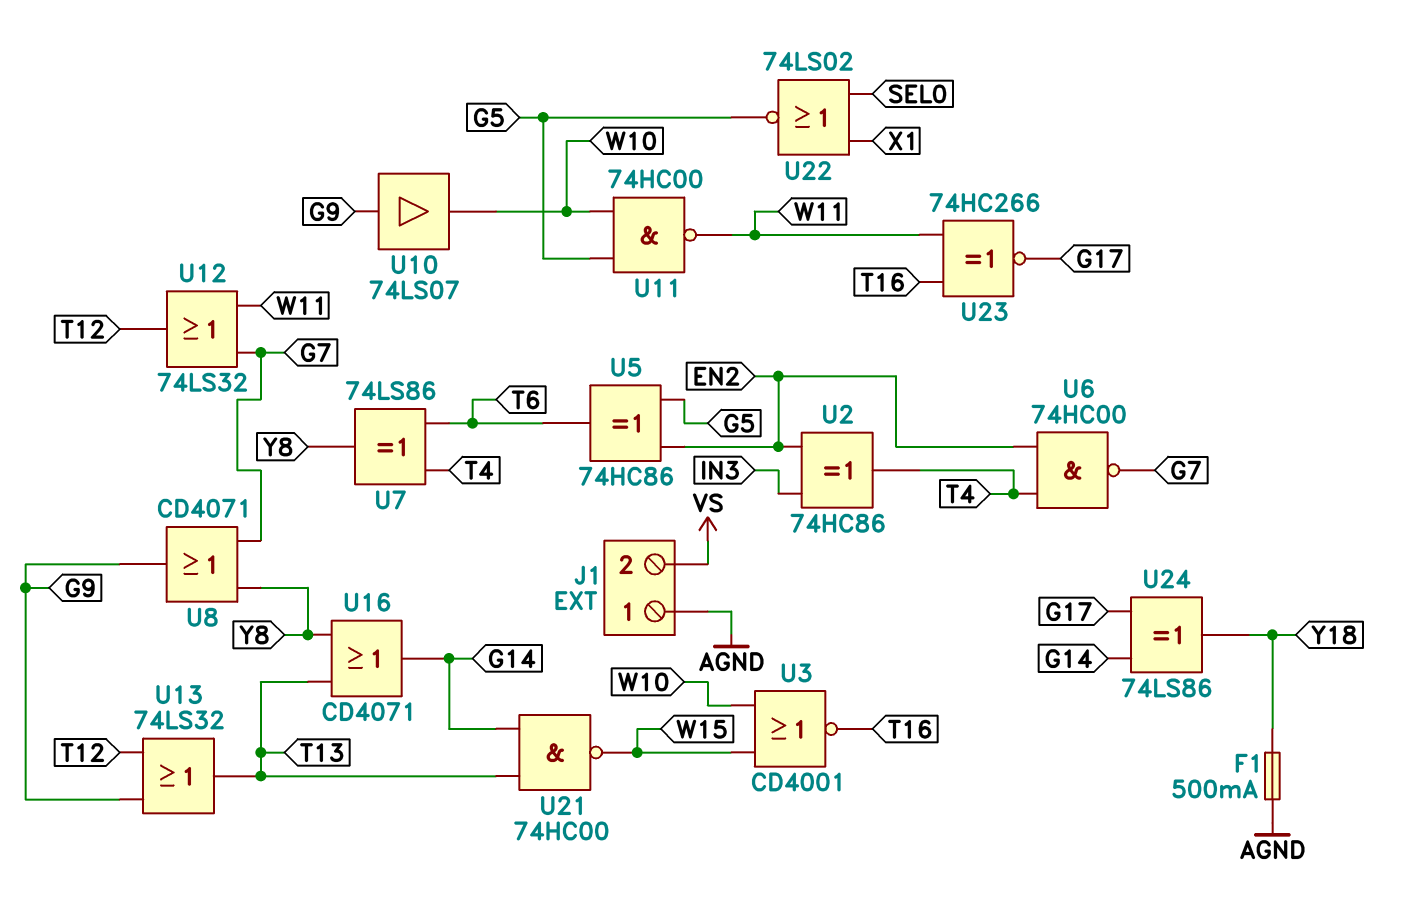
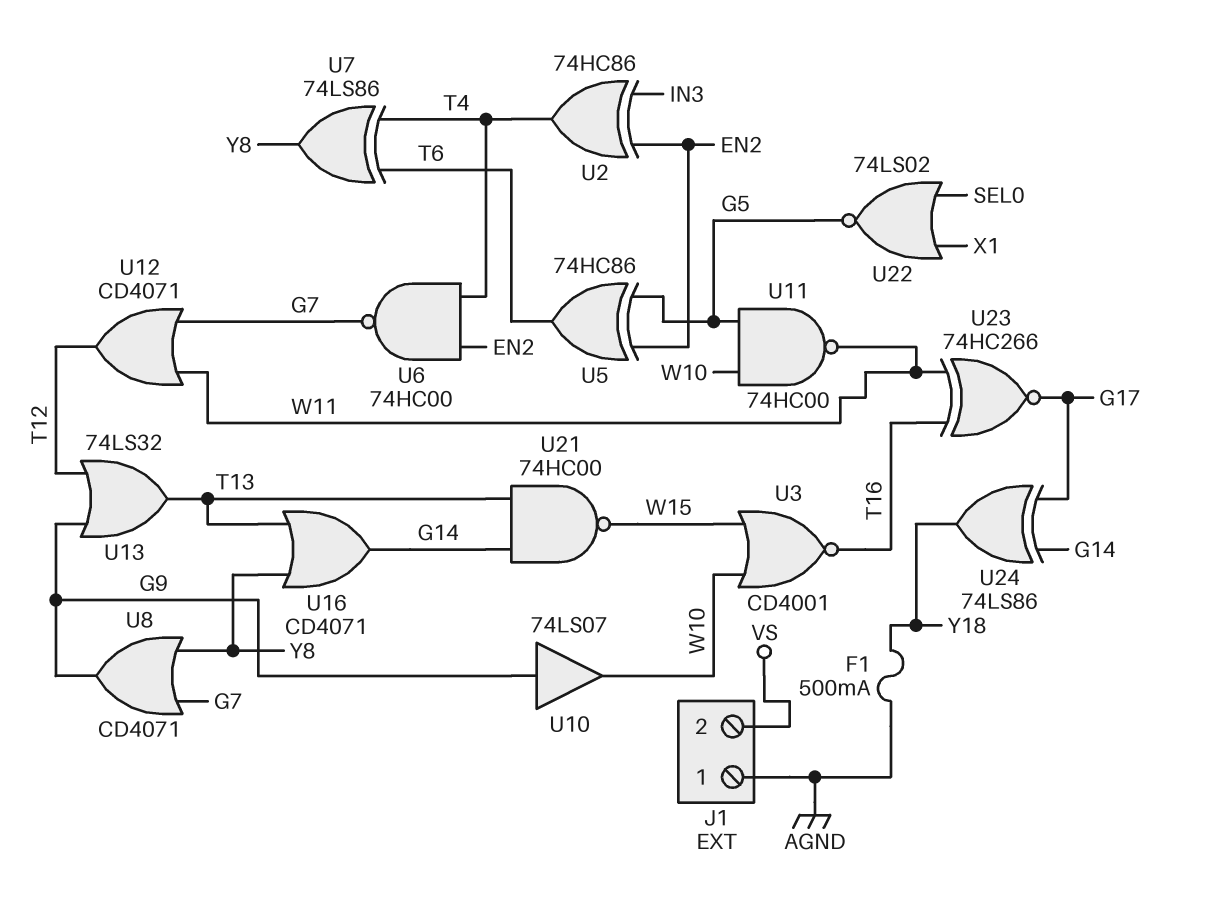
U12: OR 74LS32 (in G7, in W11, out T12) -> OR CD4071 (in G7, in W11, out T12)

